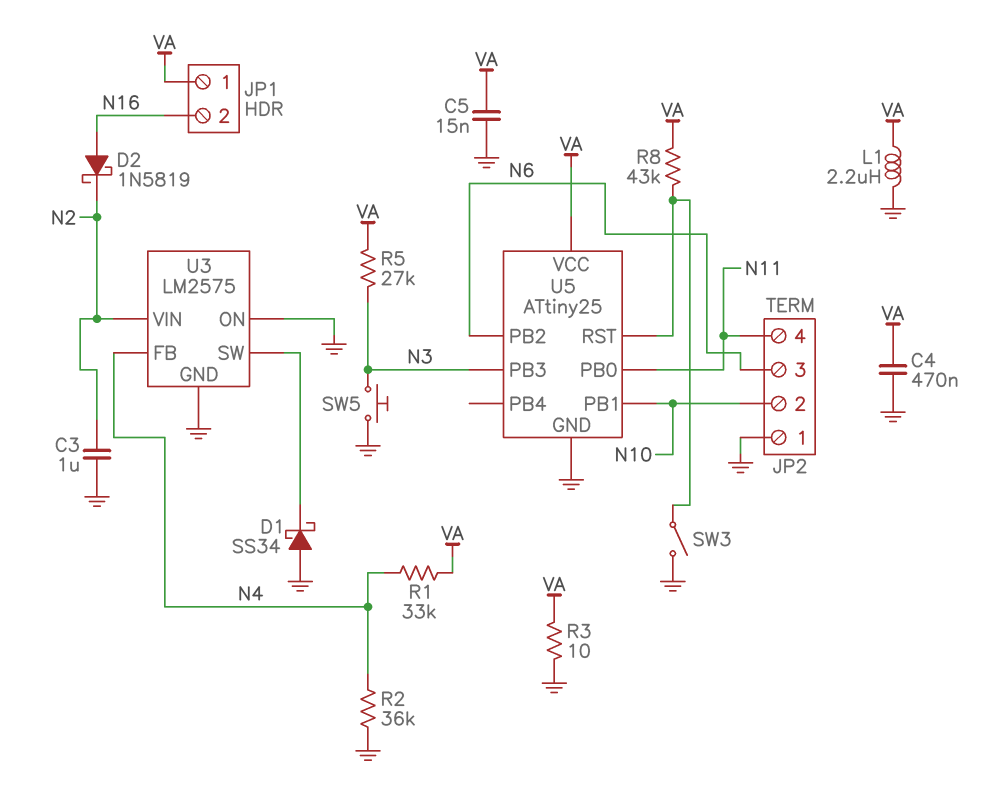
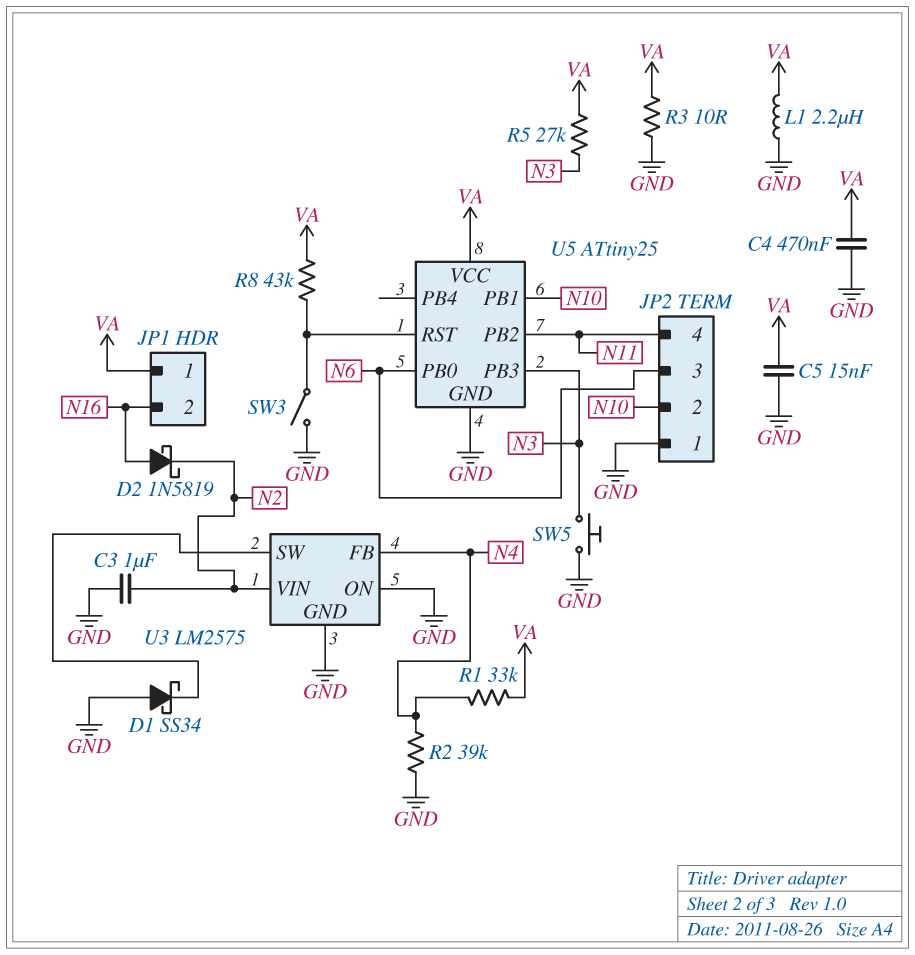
R2: 36k (GND, N4) -> 39k (GND, N4)
U5 pin PB0: N11 -> N6
U5 pin PB2: N6 -> N11

